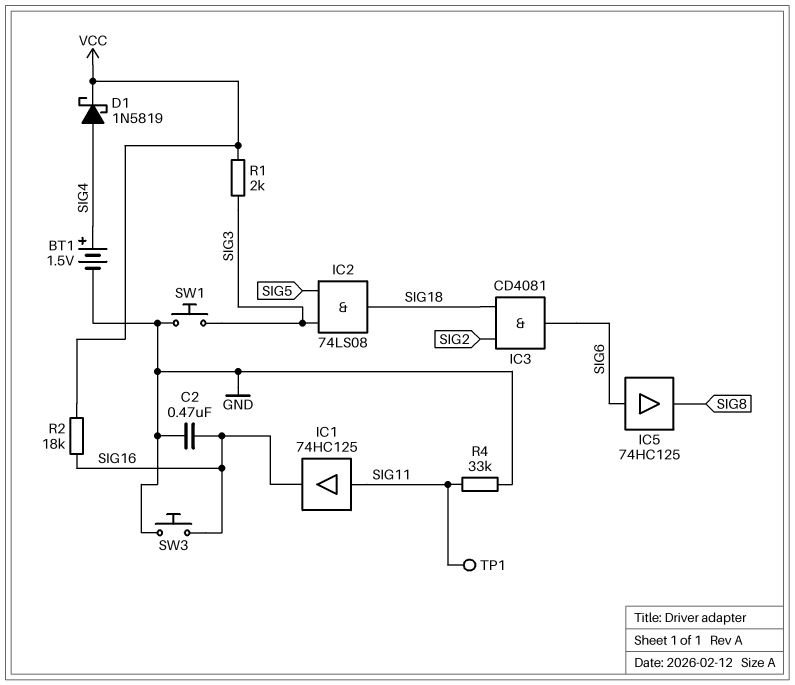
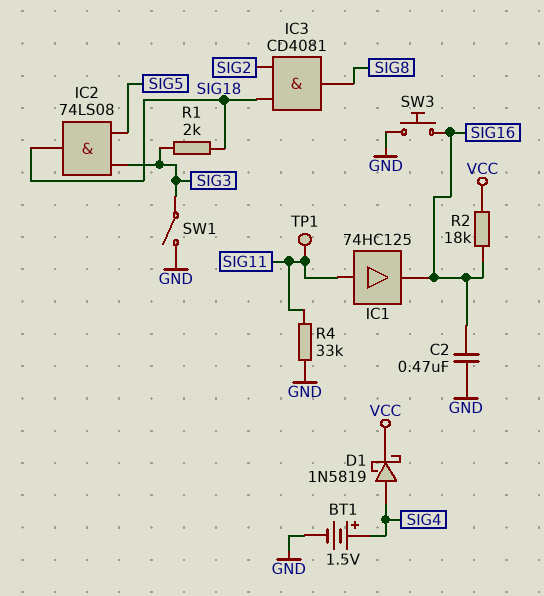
IC3: AND CD4081 (in SIG2, in SIG18, out SIG6) -> AND CD4081 (in SIG2, in SIG18, out SIG8)
IC5: buffer 74HC125 (in SIG6, out SIG8) -> none
R1: 2k (SIG3, VCC) -> 2k (SIG3, SIG18)
SW1: button (GND, SIG3) -> switch (GND, SIG3)

